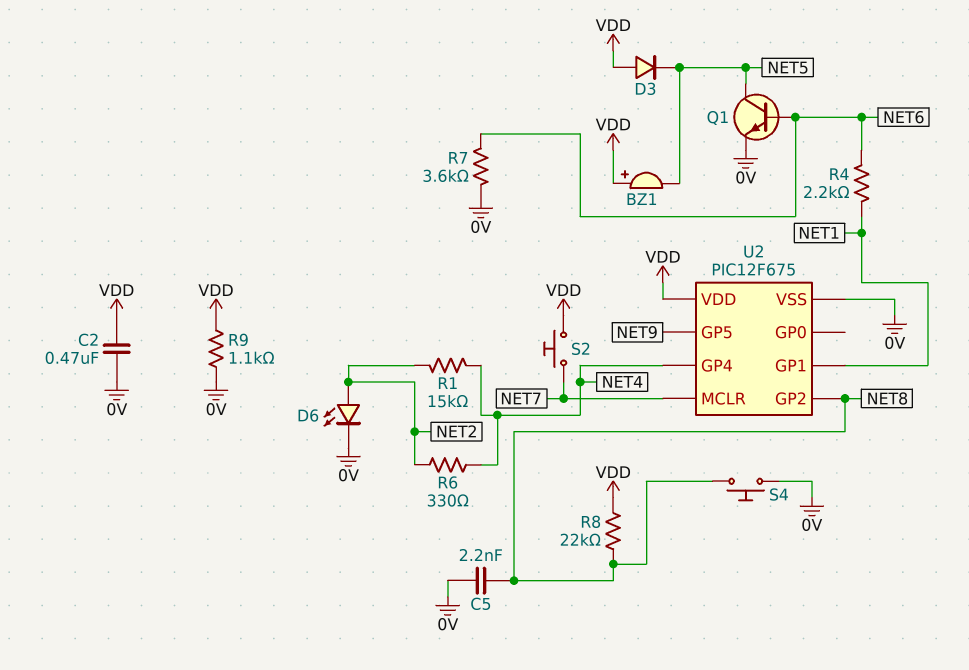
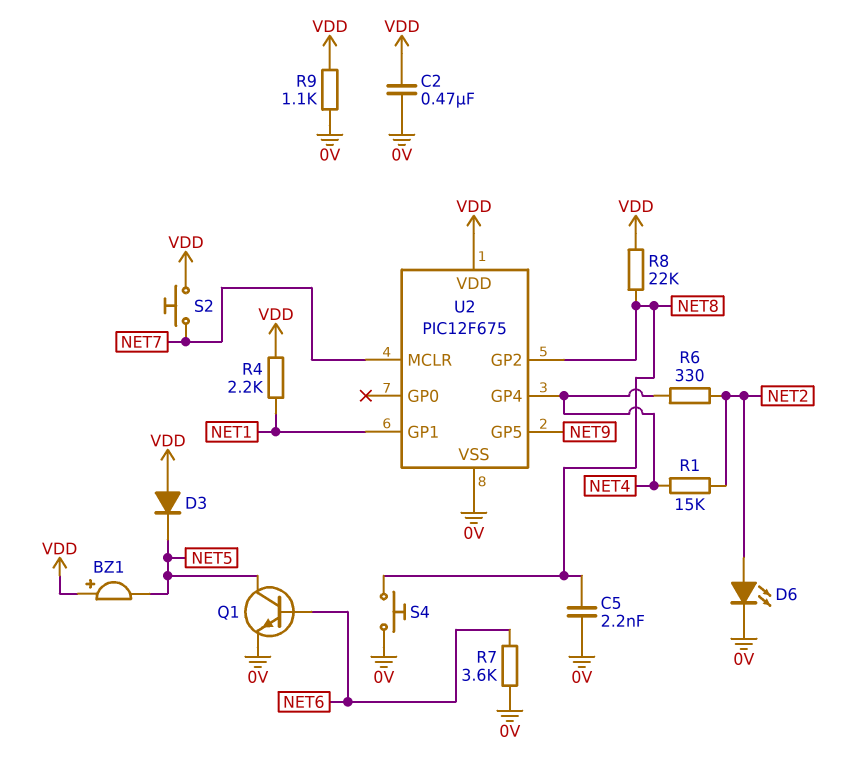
R4: 2.2k (NET1, NET6) -> 2.2k (NET1, VDD)

